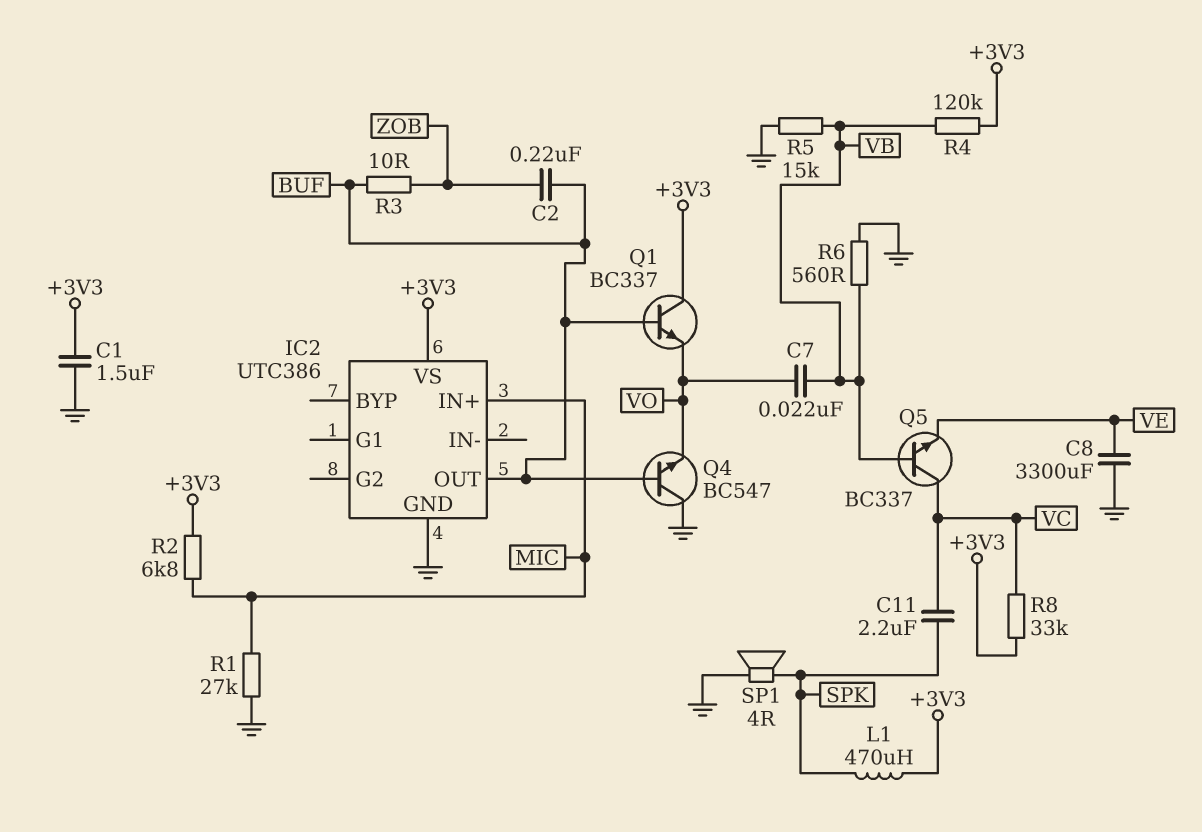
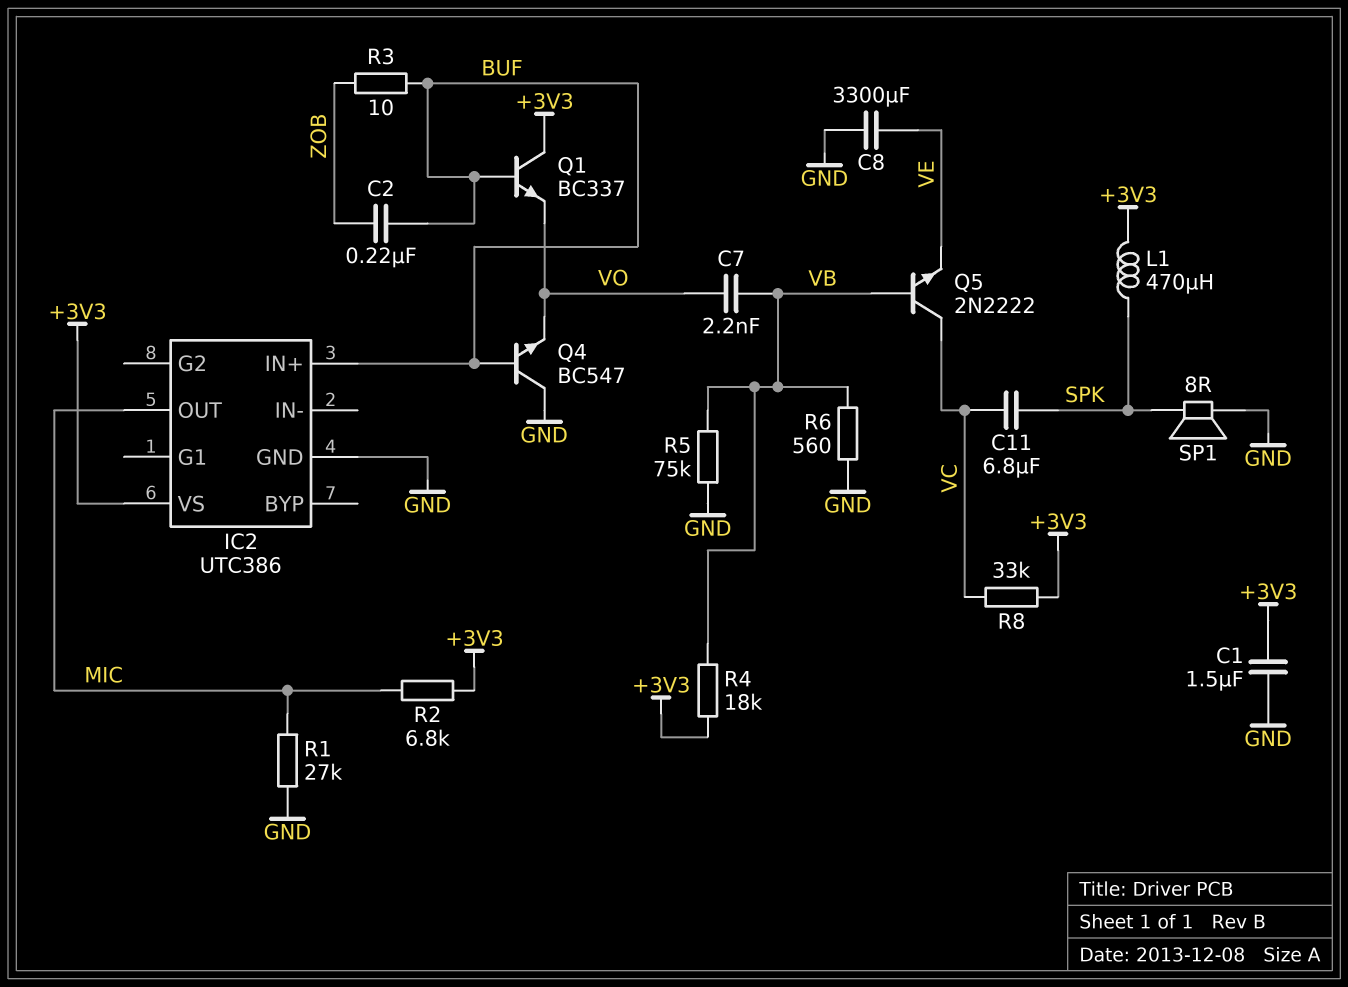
C7: 22nF (VB, VO) -> 2.2nF (VB, VO)
C11: 2.2uF (SPK, VC) -> 6.8uF (SPK, VC)
IC2 pin IN+: MIC -> BUF
IC2 pin OUT: BUF -> MIC
Q5: NPN BC337 (B VB, C VC, E VE) -> NPN 2N2222 (B VB, C VC, E VE)
R4: 120k (+3V3, VB) -> 18k (+3V3, VB)
R5: 15k (GND, VB) -> 75k (GND, VB)
SP1: speaker 4R (GND, SPK) -> speaker 8R (GND, SPK)

